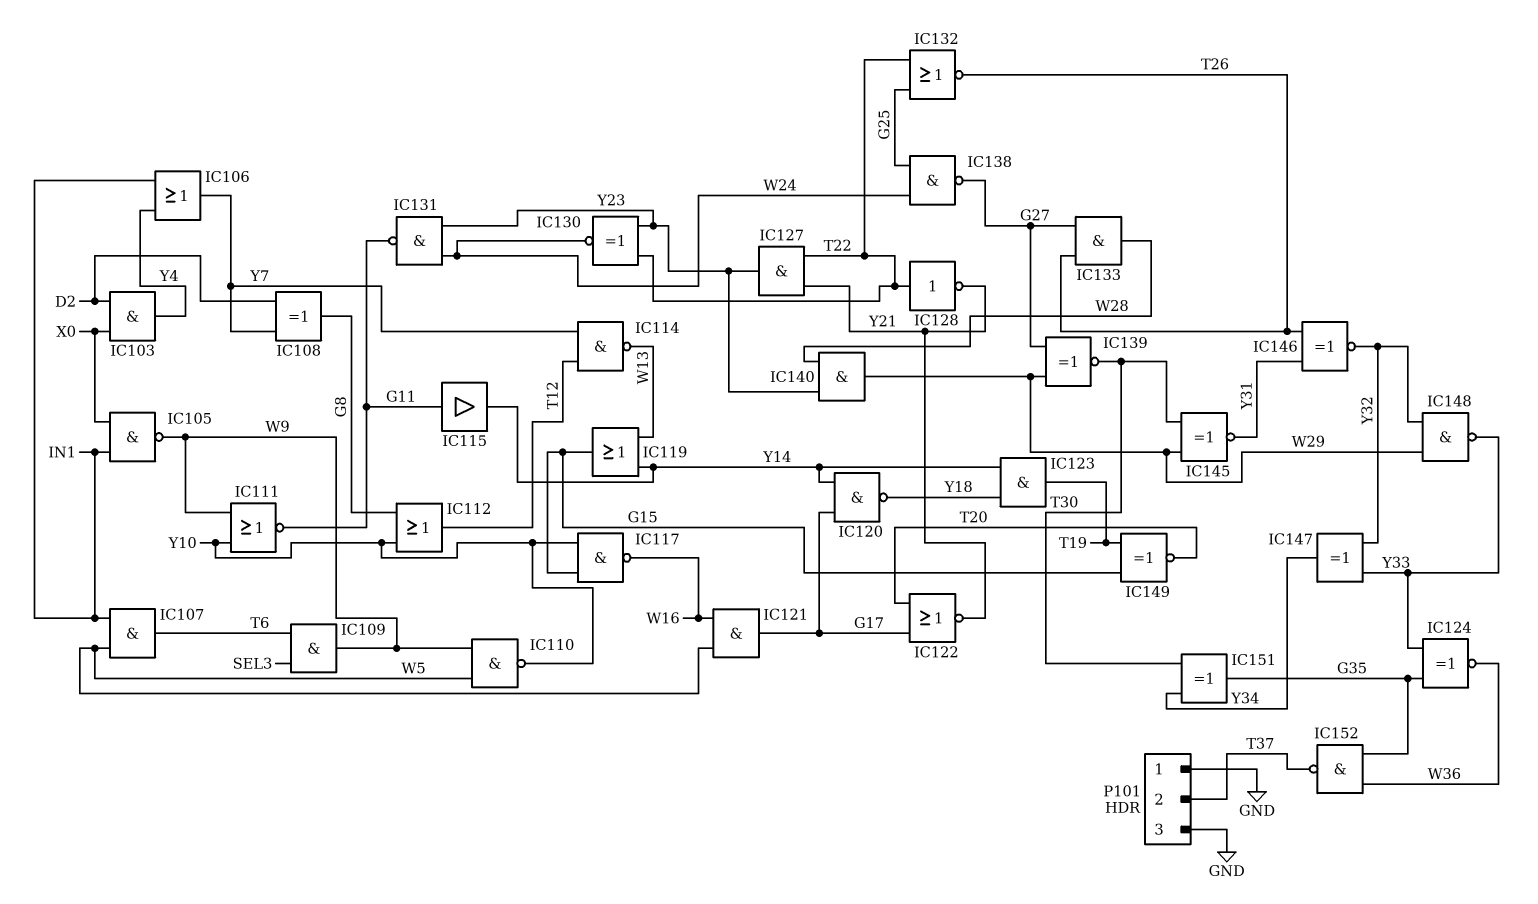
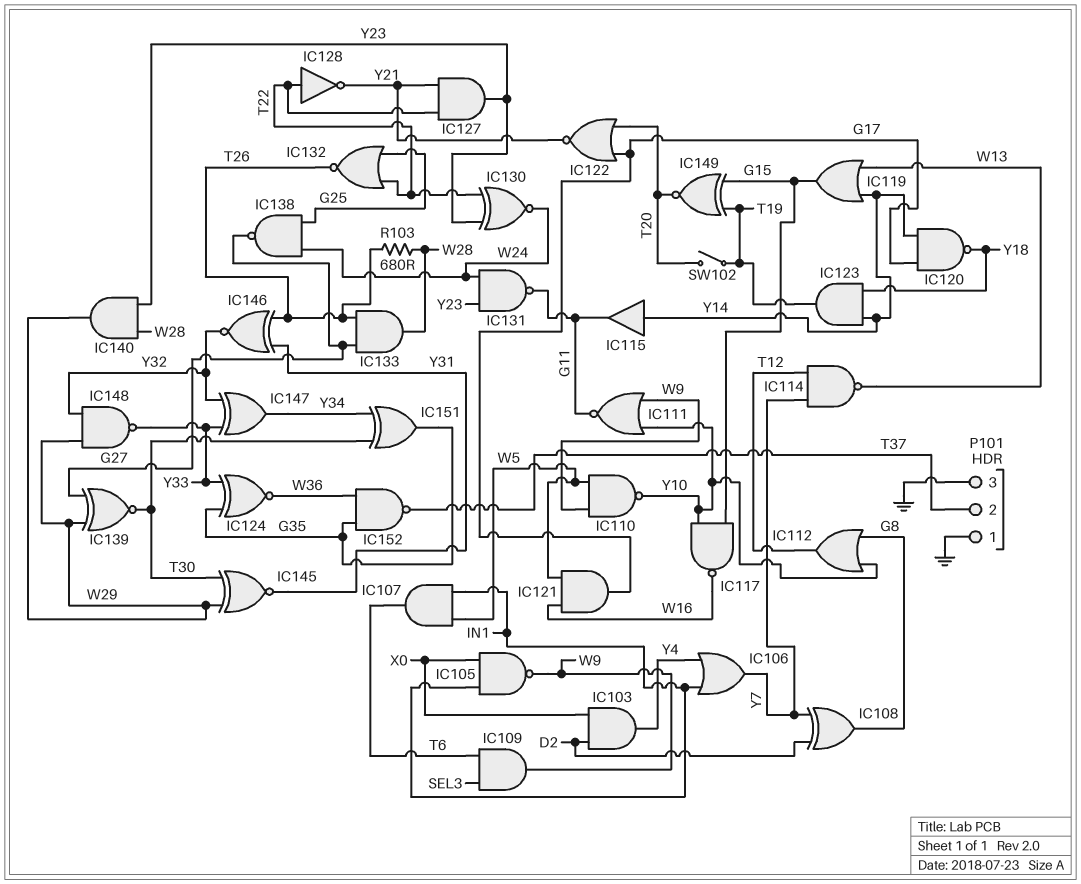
IC115: buffer (in G11, out Y14) -> buffer (in Y14, out G11)
R103: none -> 680 (T26, W28)
SW102: none -> switch (T19, T20)

